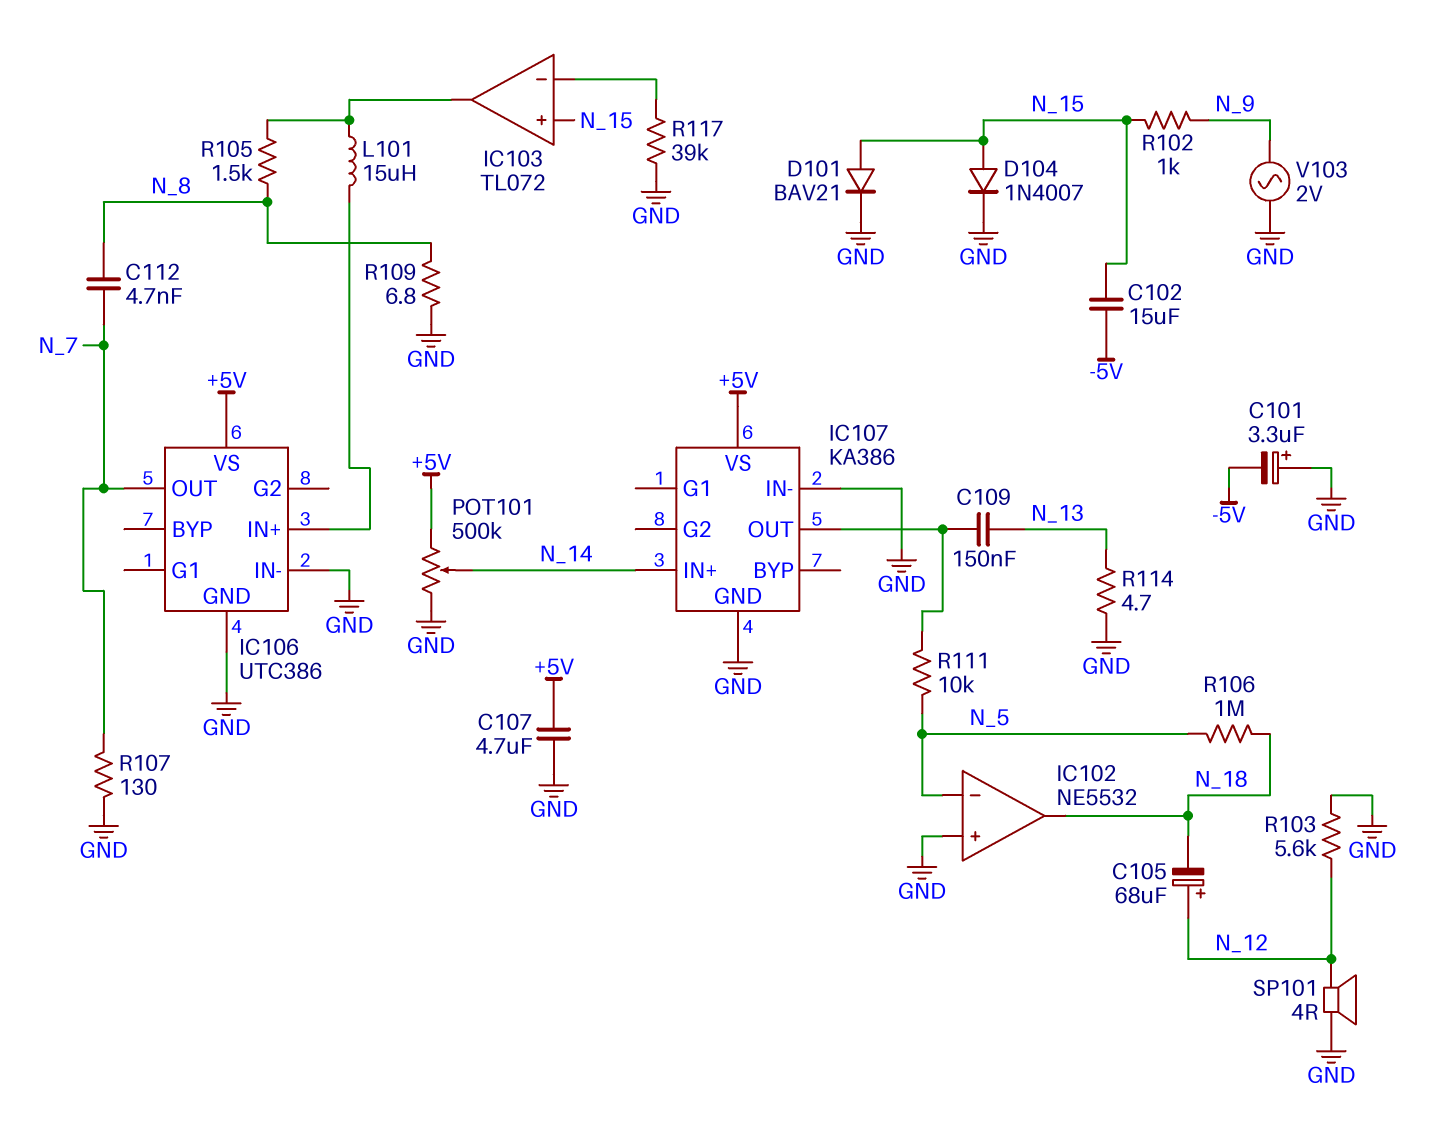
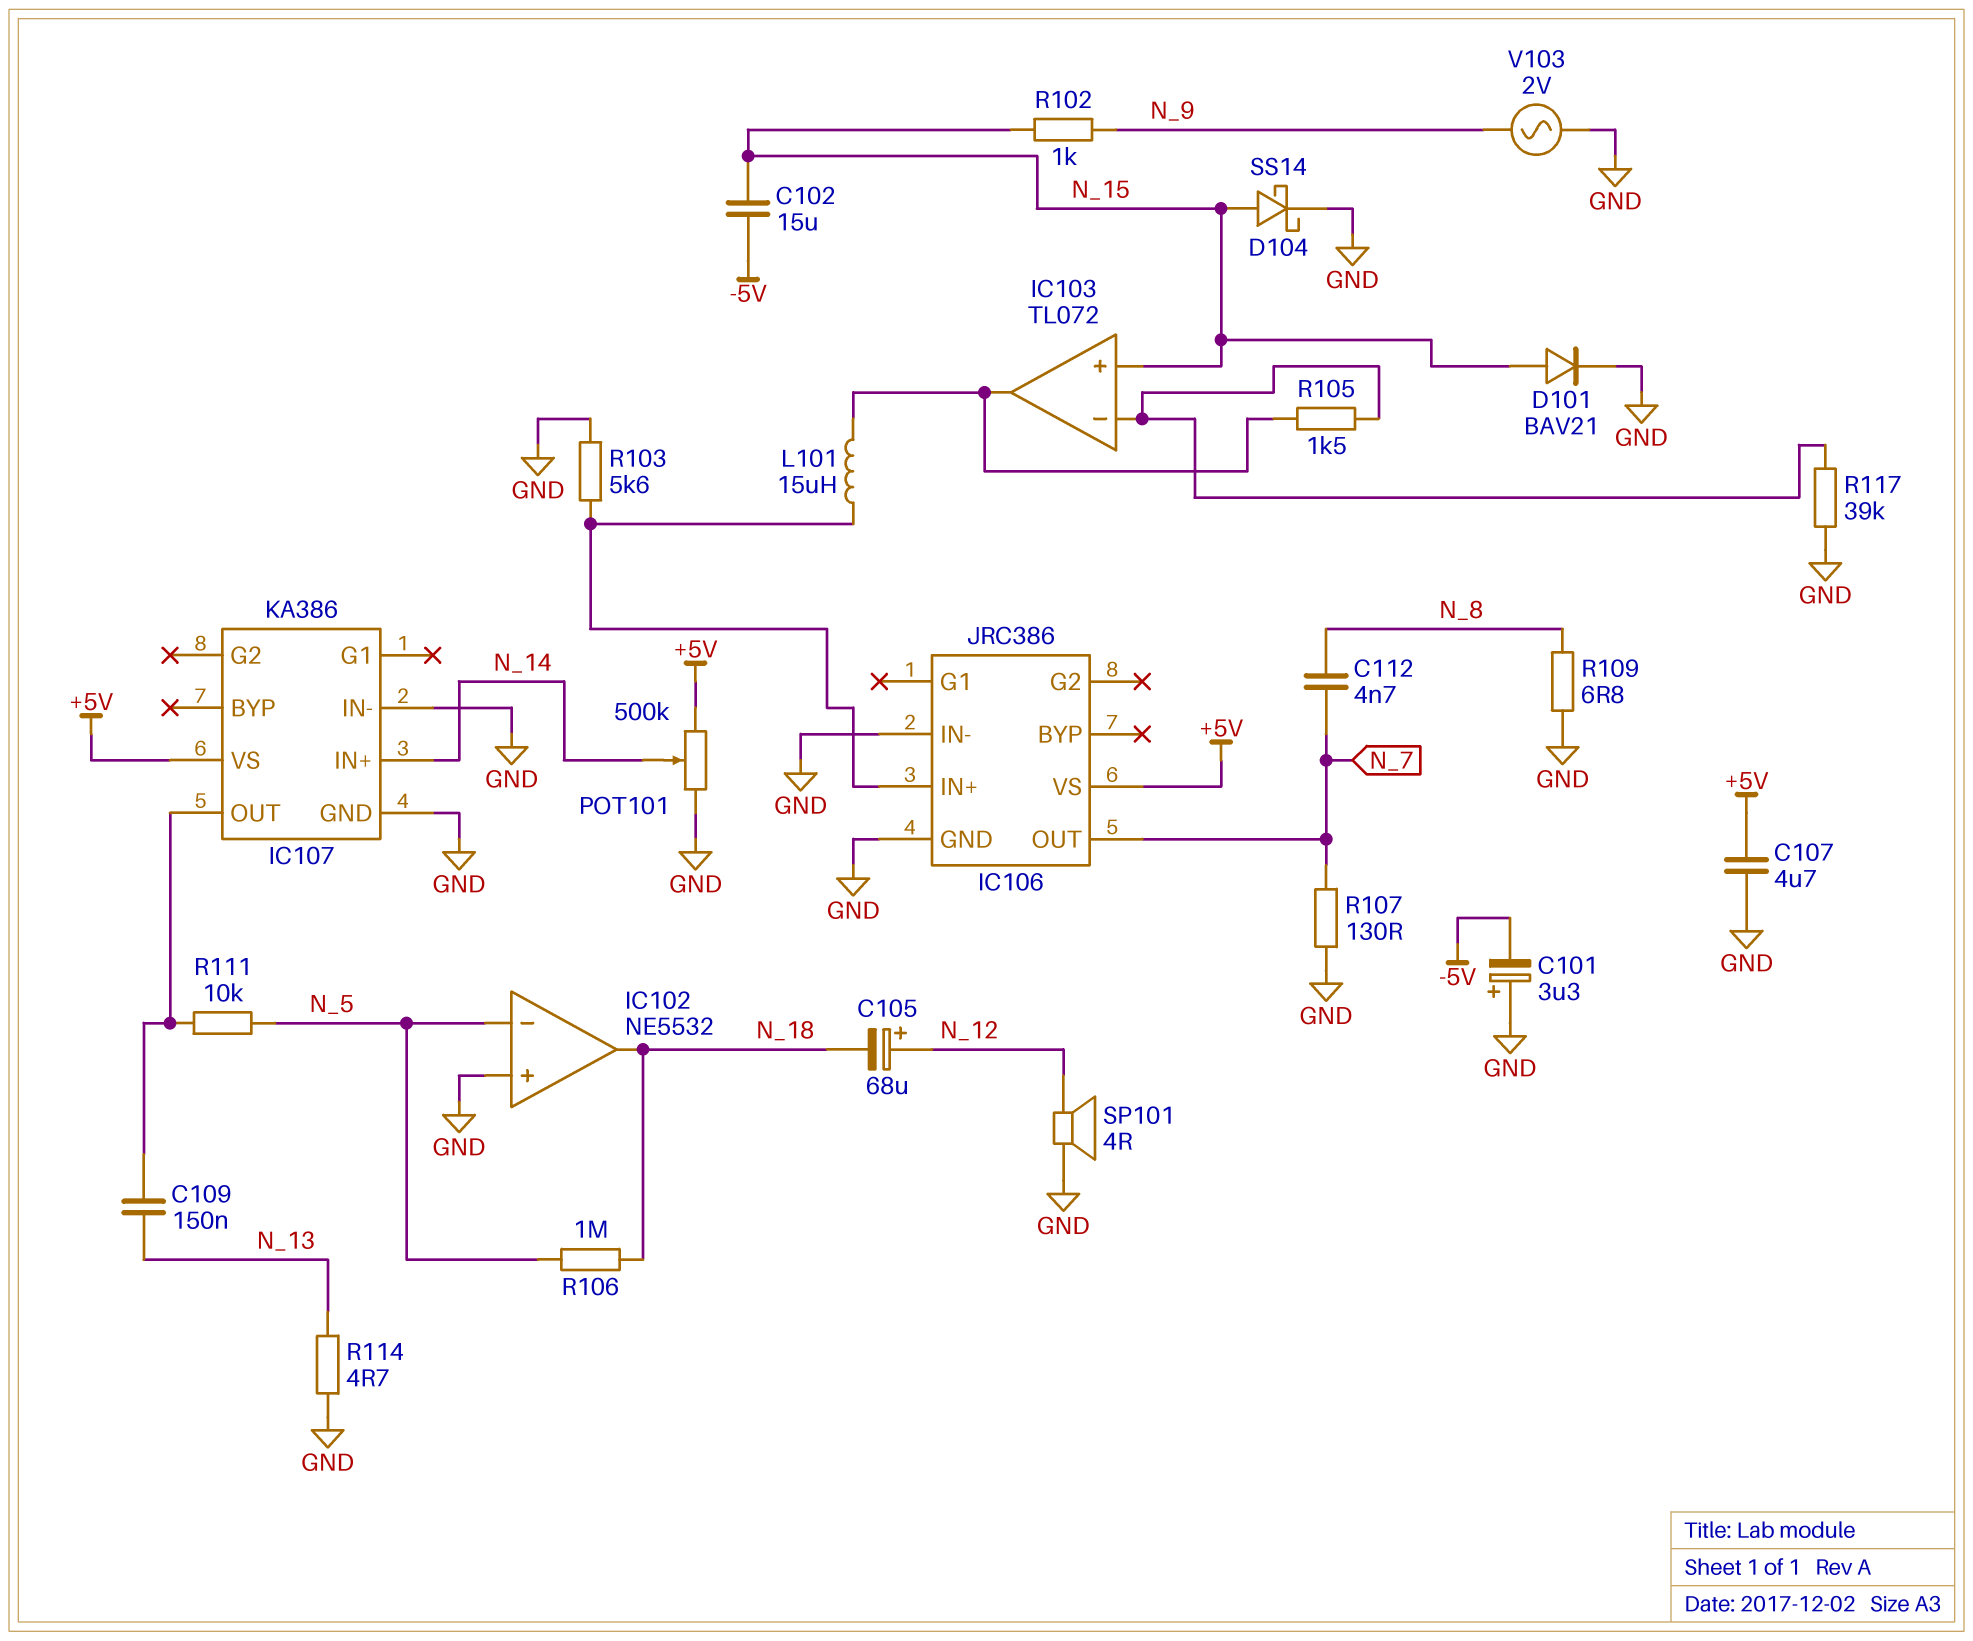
D104: diode 1N4007 (A N_15, K GND) -> schottky SS14 (A N_15, K GND)
IC106: UTC386 -> JRC386
R103: 5.6k (GND, N_12) -> 5.6k (GND, IC106/IN+)
R105: 1.5k (IC103/out, N_8) -> 1.5k (IC103/in-, IC103/out)

